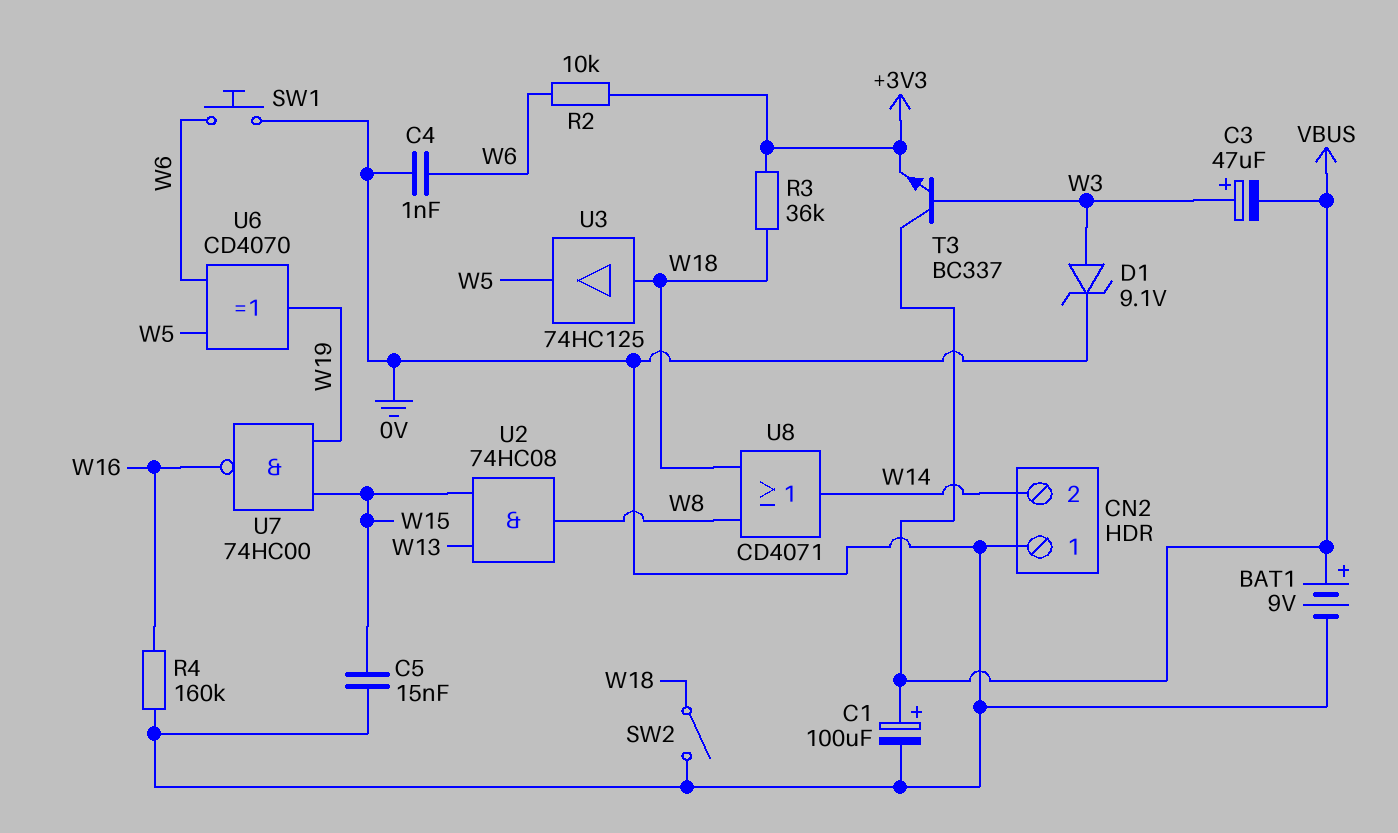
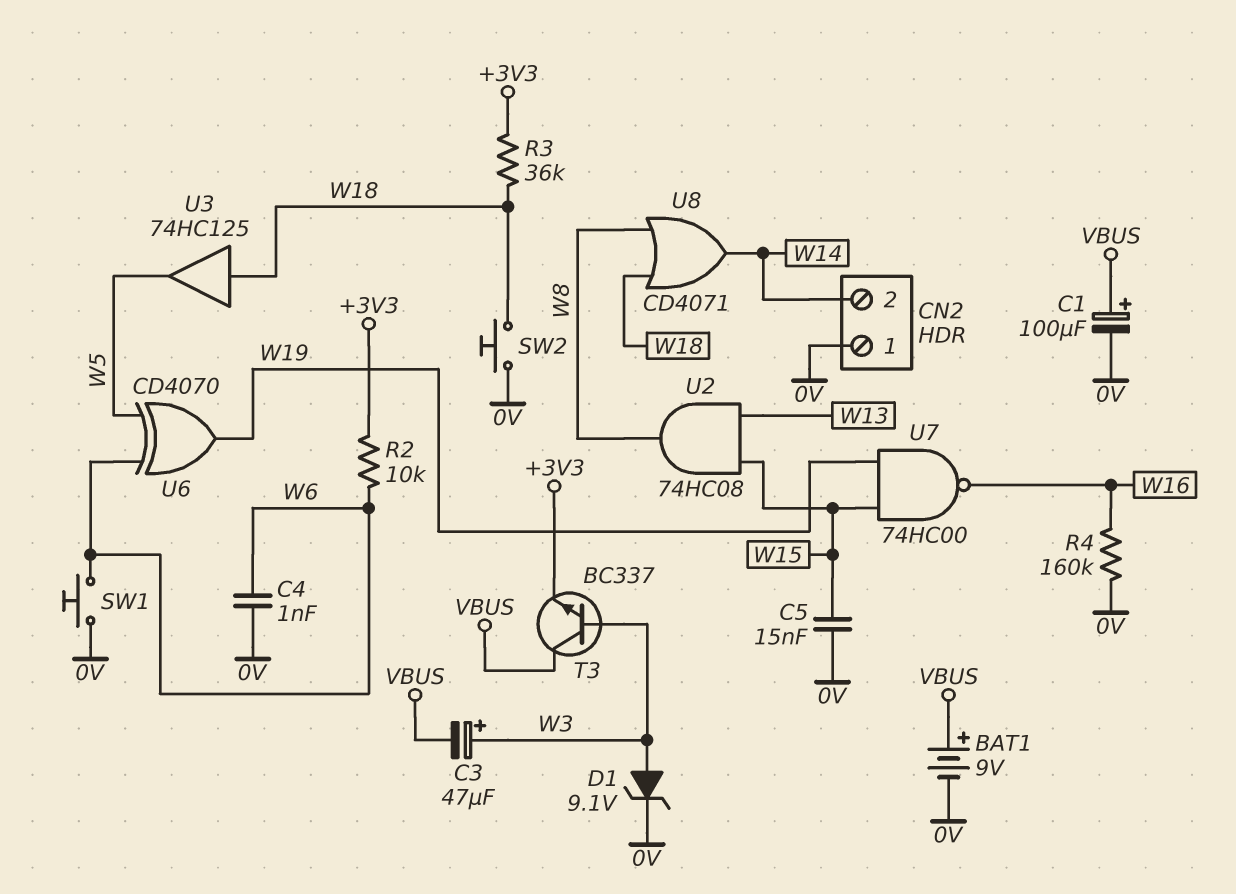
SW2: switch (0V, W18) -> button (0V, W18)

